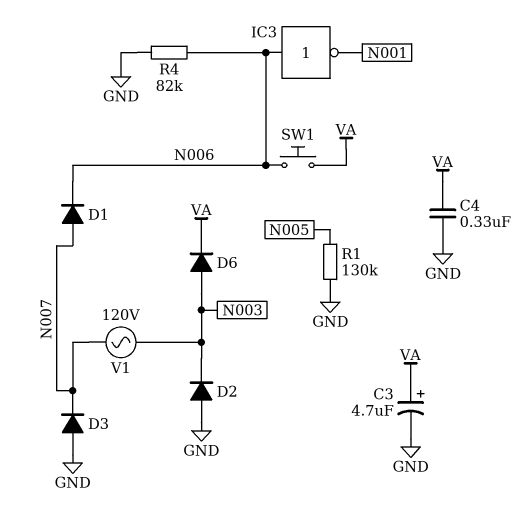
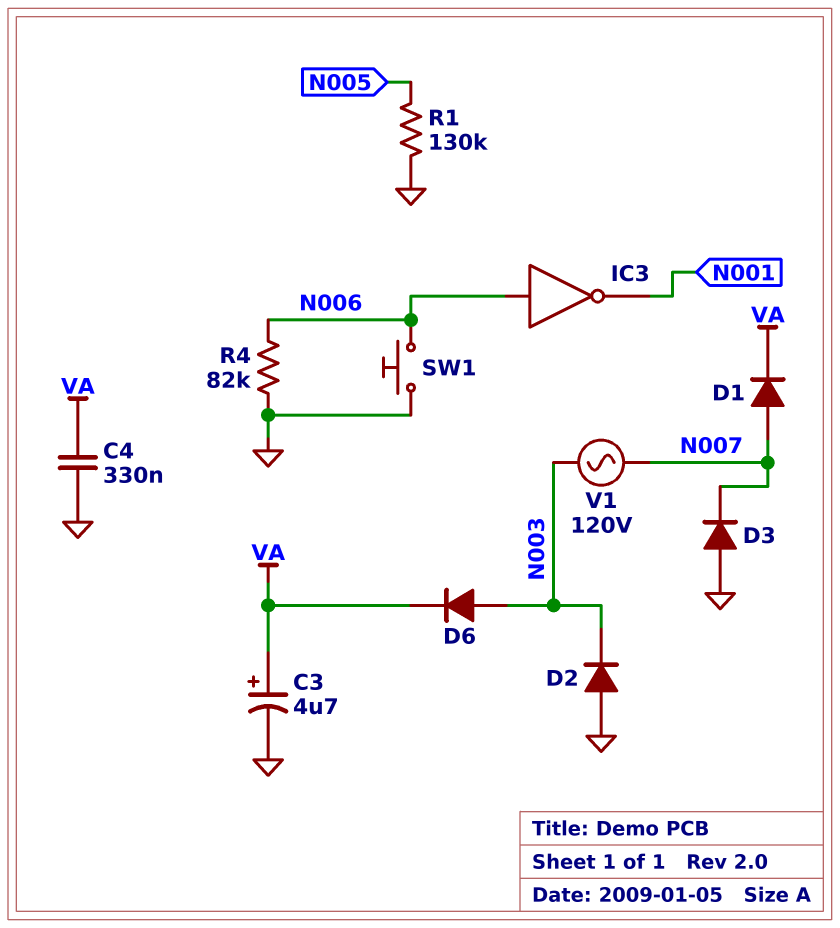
D1: diode (A N007, K N006) -> diode (A N007, K VA)
SW1: button (N006, VA) -> button (GND, N006)

